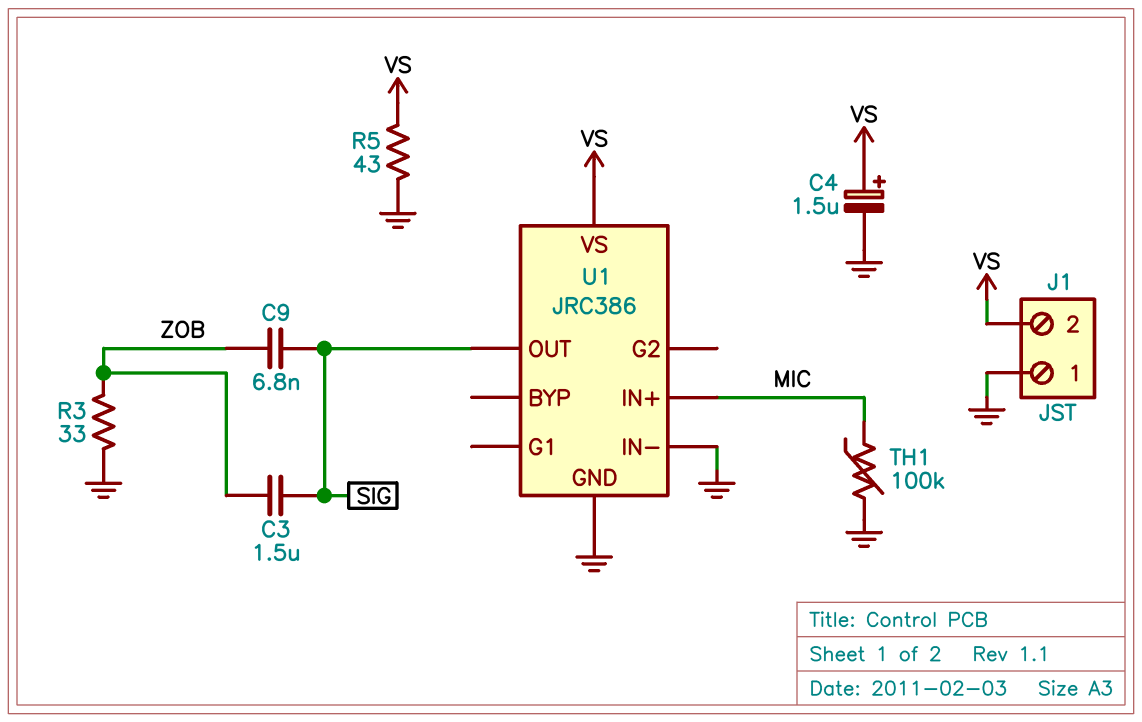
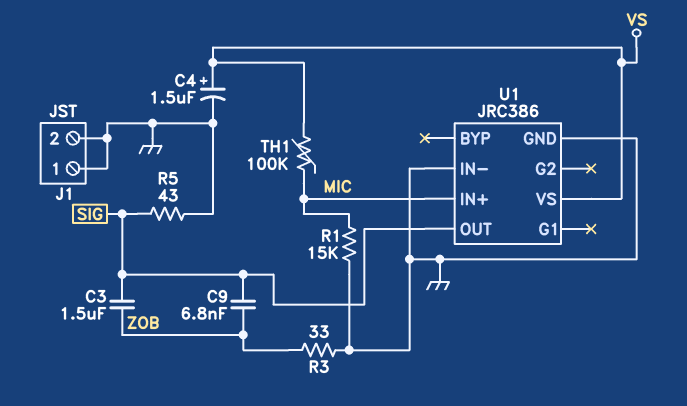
J1 pin 2: VS -> GND
R1: none -> 15k (GND, MIC)
R5: 43 (GND, VS) -> 43 (GND, SIG)
TH1: 100k (GND, MIC) -> 100k (MIC, VS)

